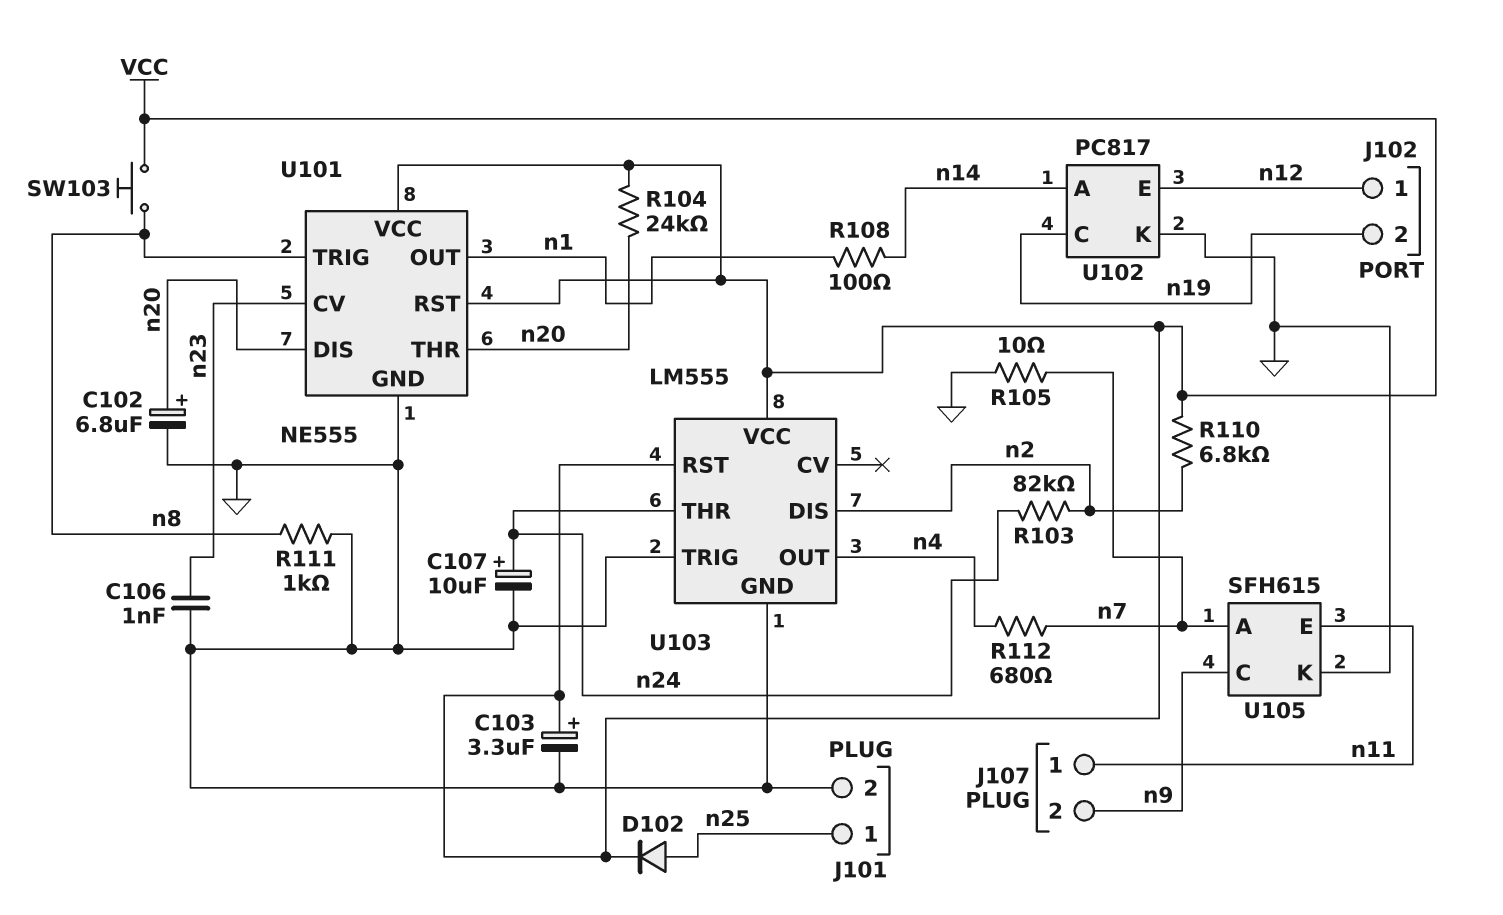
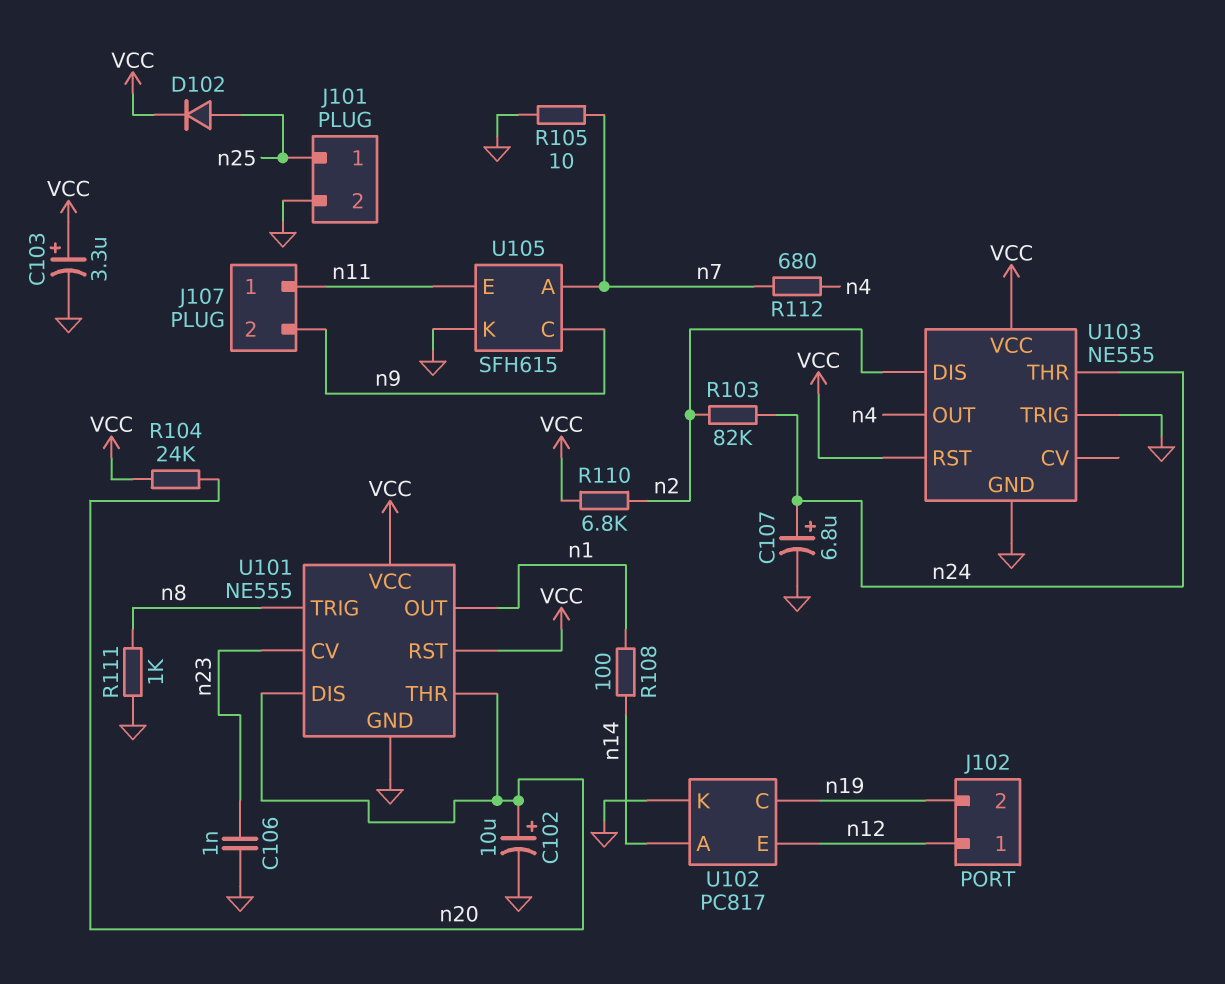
C102: 6.8uF (plus n20, minus GND) -> 10uF (plus n20, minus GND)
C107: 10uF (plus n24, minus GND) -> 6.8uF (plus n24, minus GND)
SW103: button (VCC, n8) -> none
U103: LM555 -> NE555

